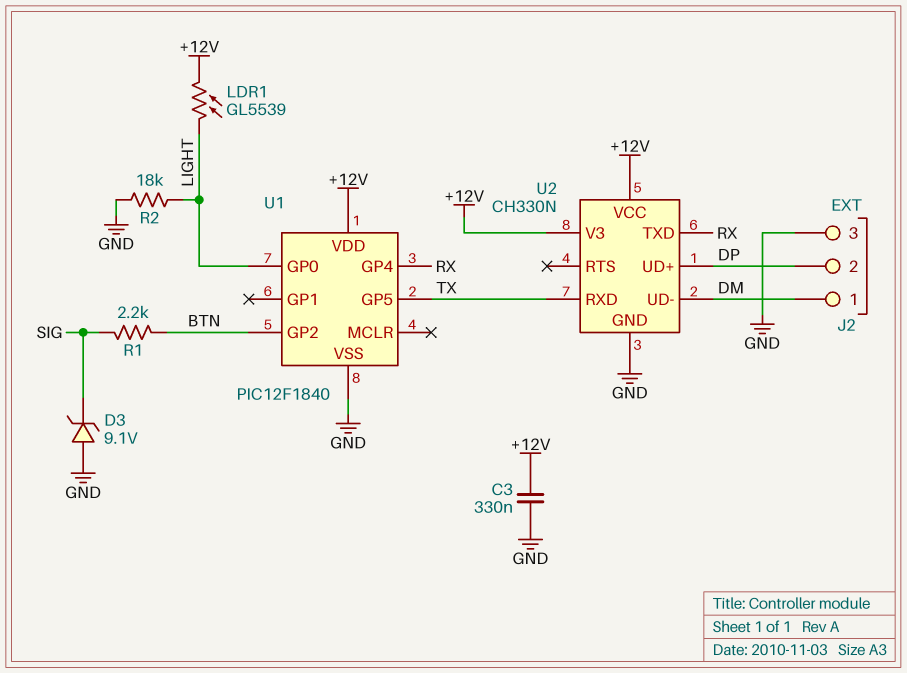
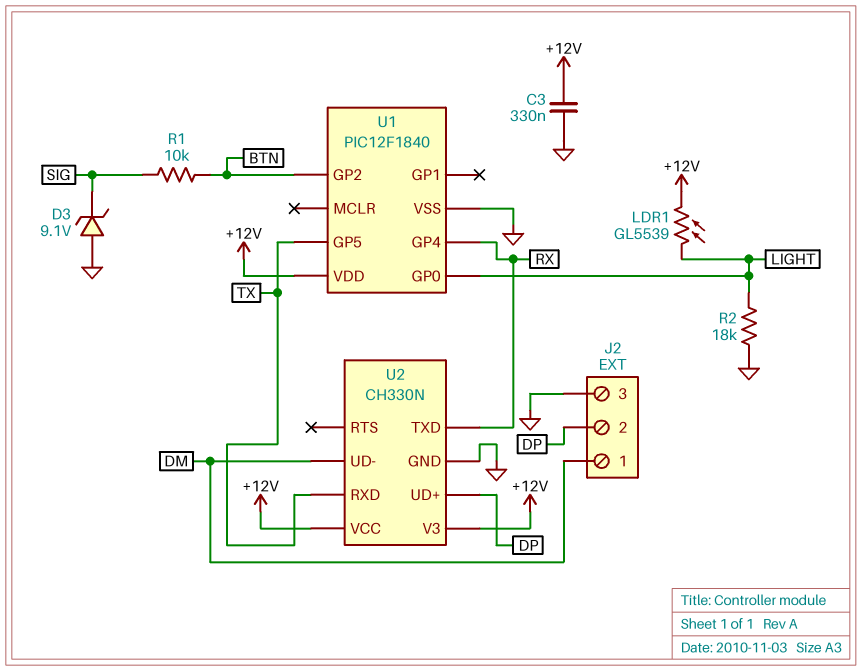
R1: 2.2k (BTN, SIG) -> 10k (BTN, SIG)

